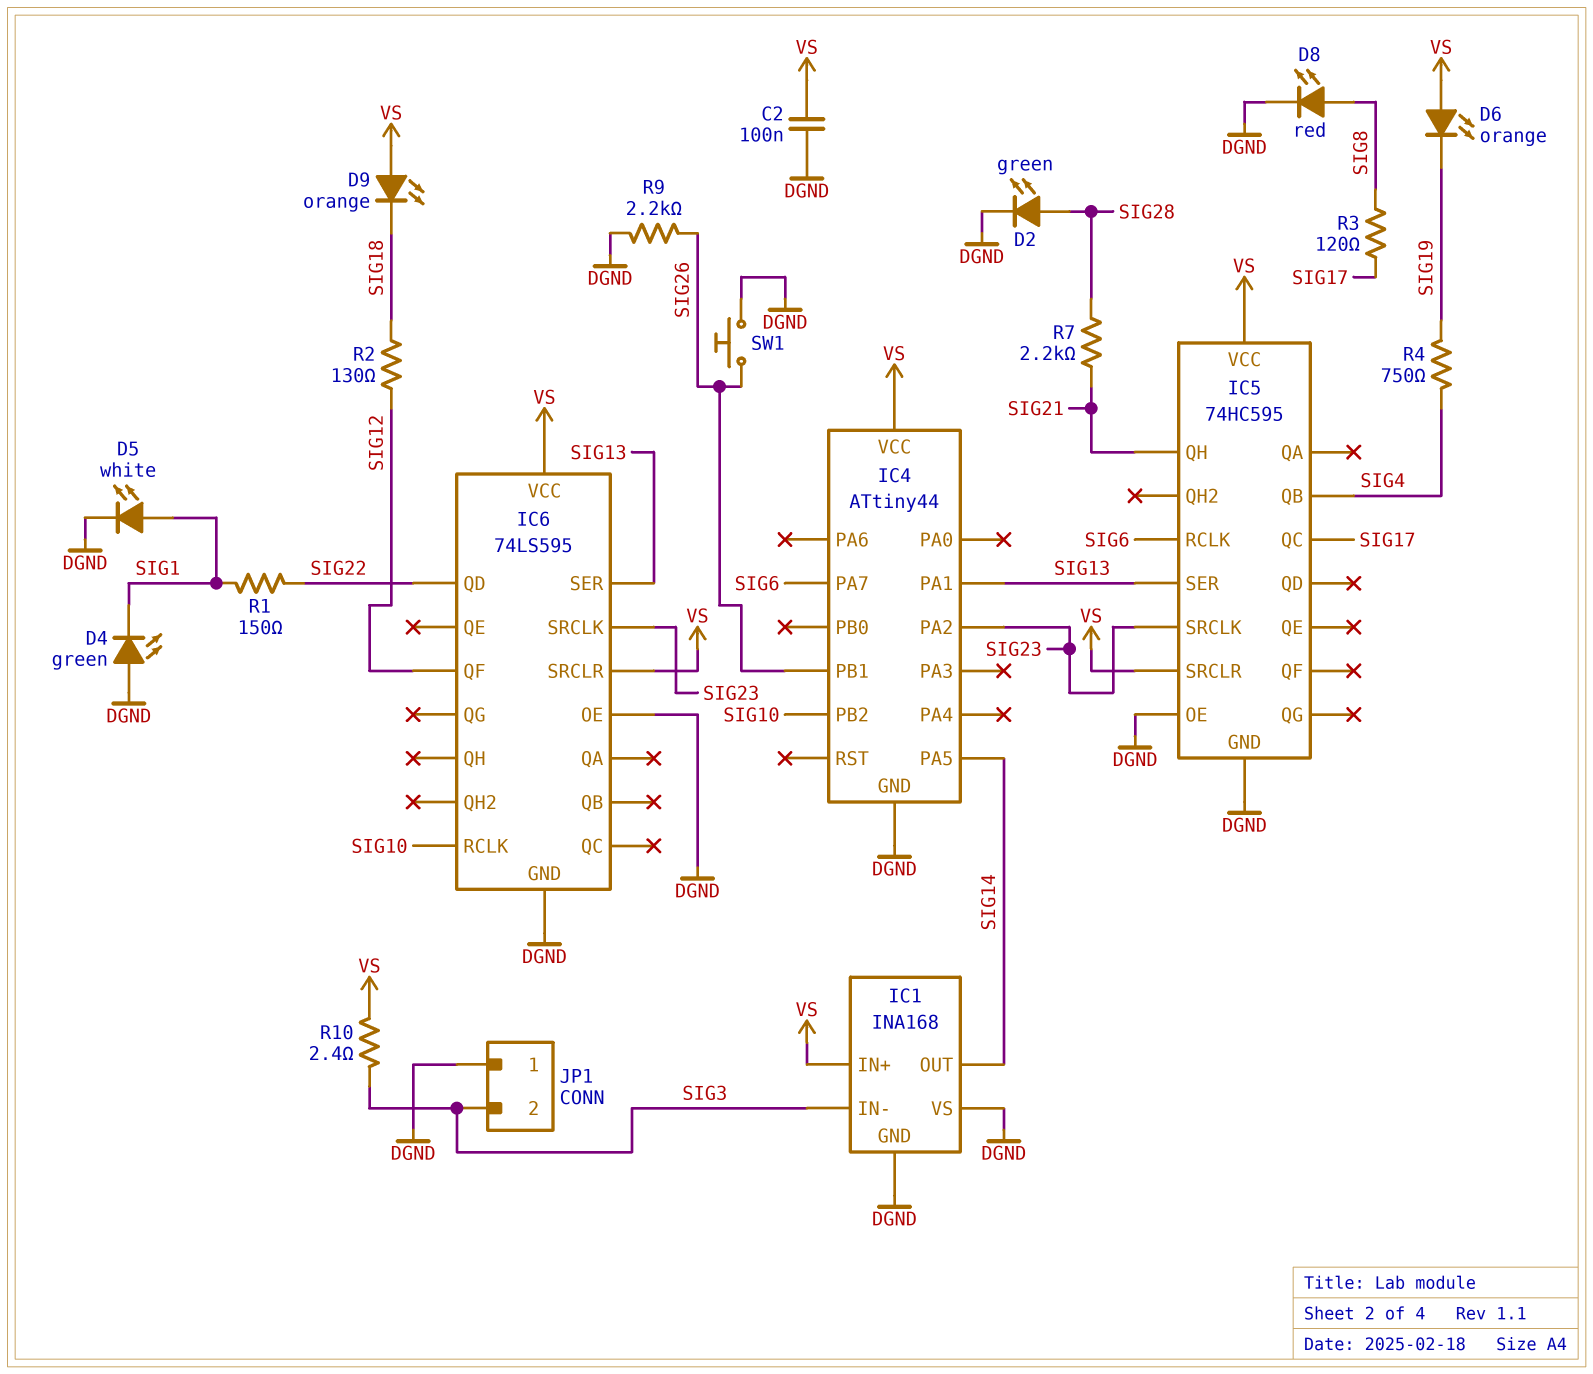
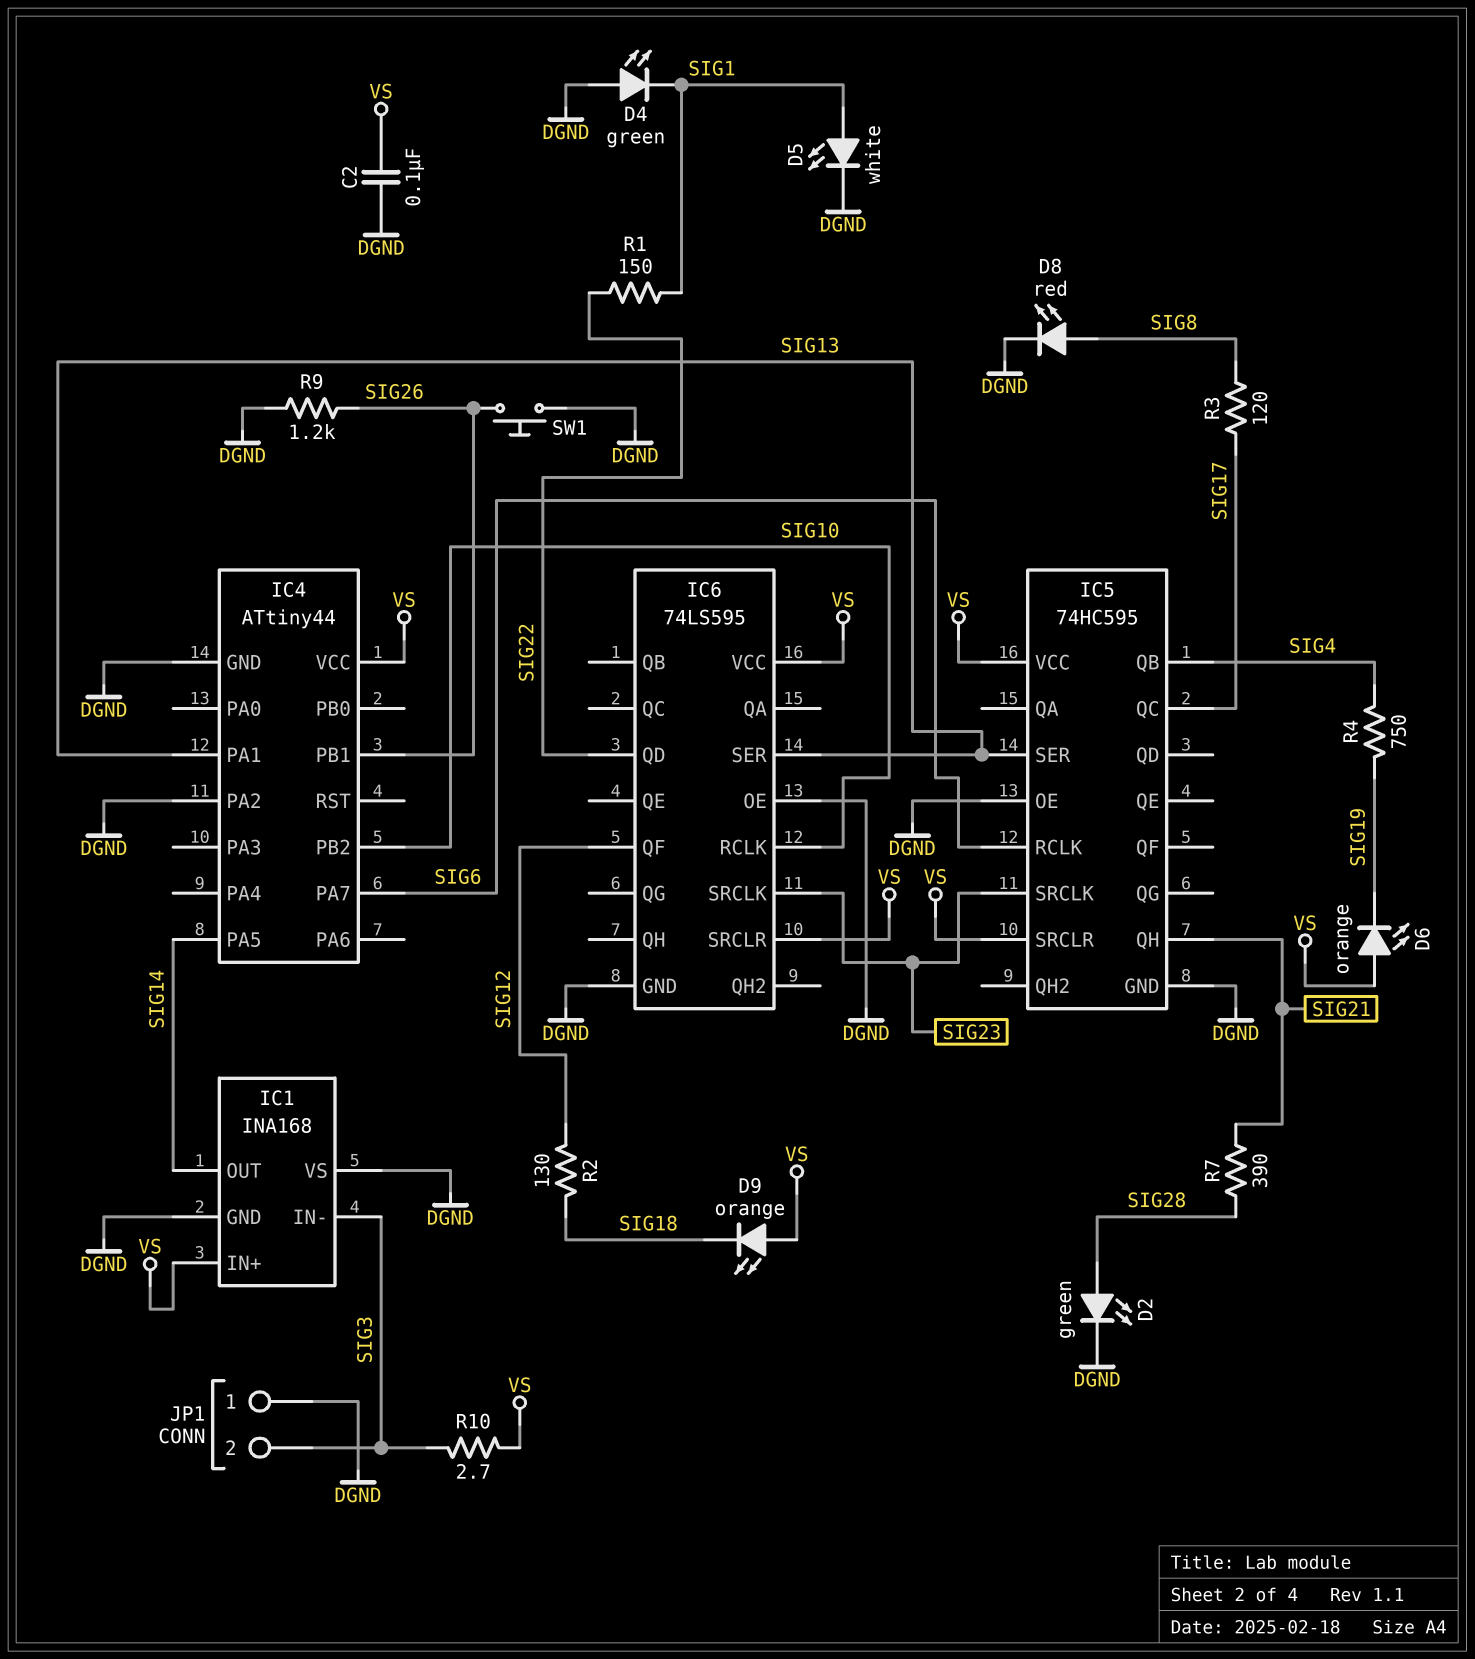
IC4 pin PA2: SIG23 -> DGND
R7: 2.2k (SIG21, SIG28) -> 390 (SIG21, SIG28)
R9: 2.2k (DGND, SIG26) -> 1.2k (DGND, SIG26)
R10: 2.4 (SIG3, VS) -> 2.7 (SIG3, VS)

